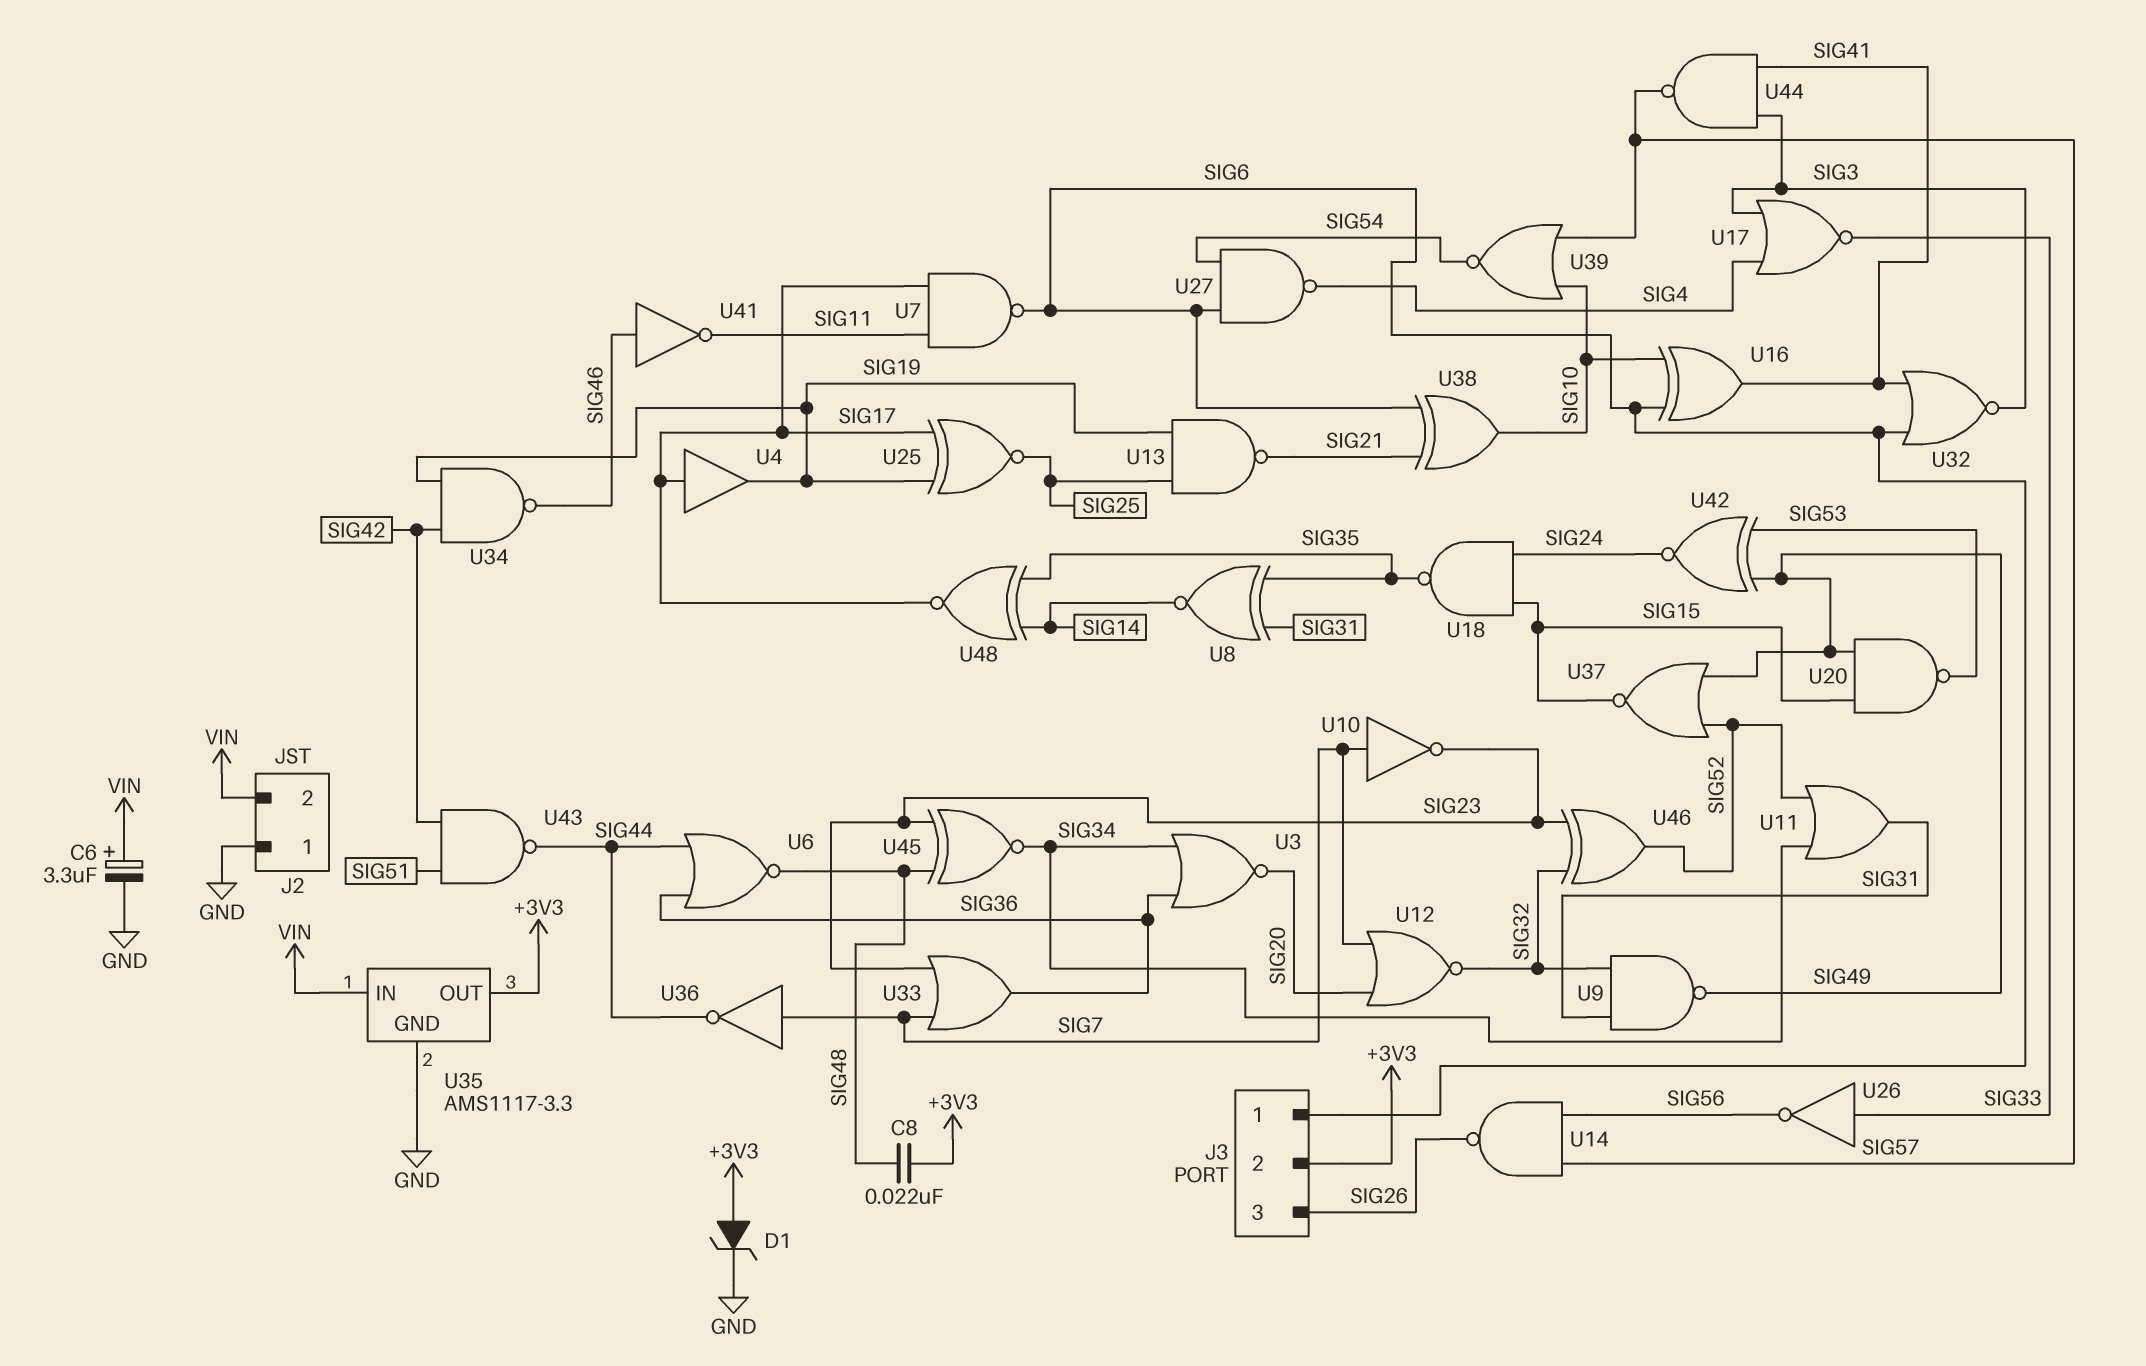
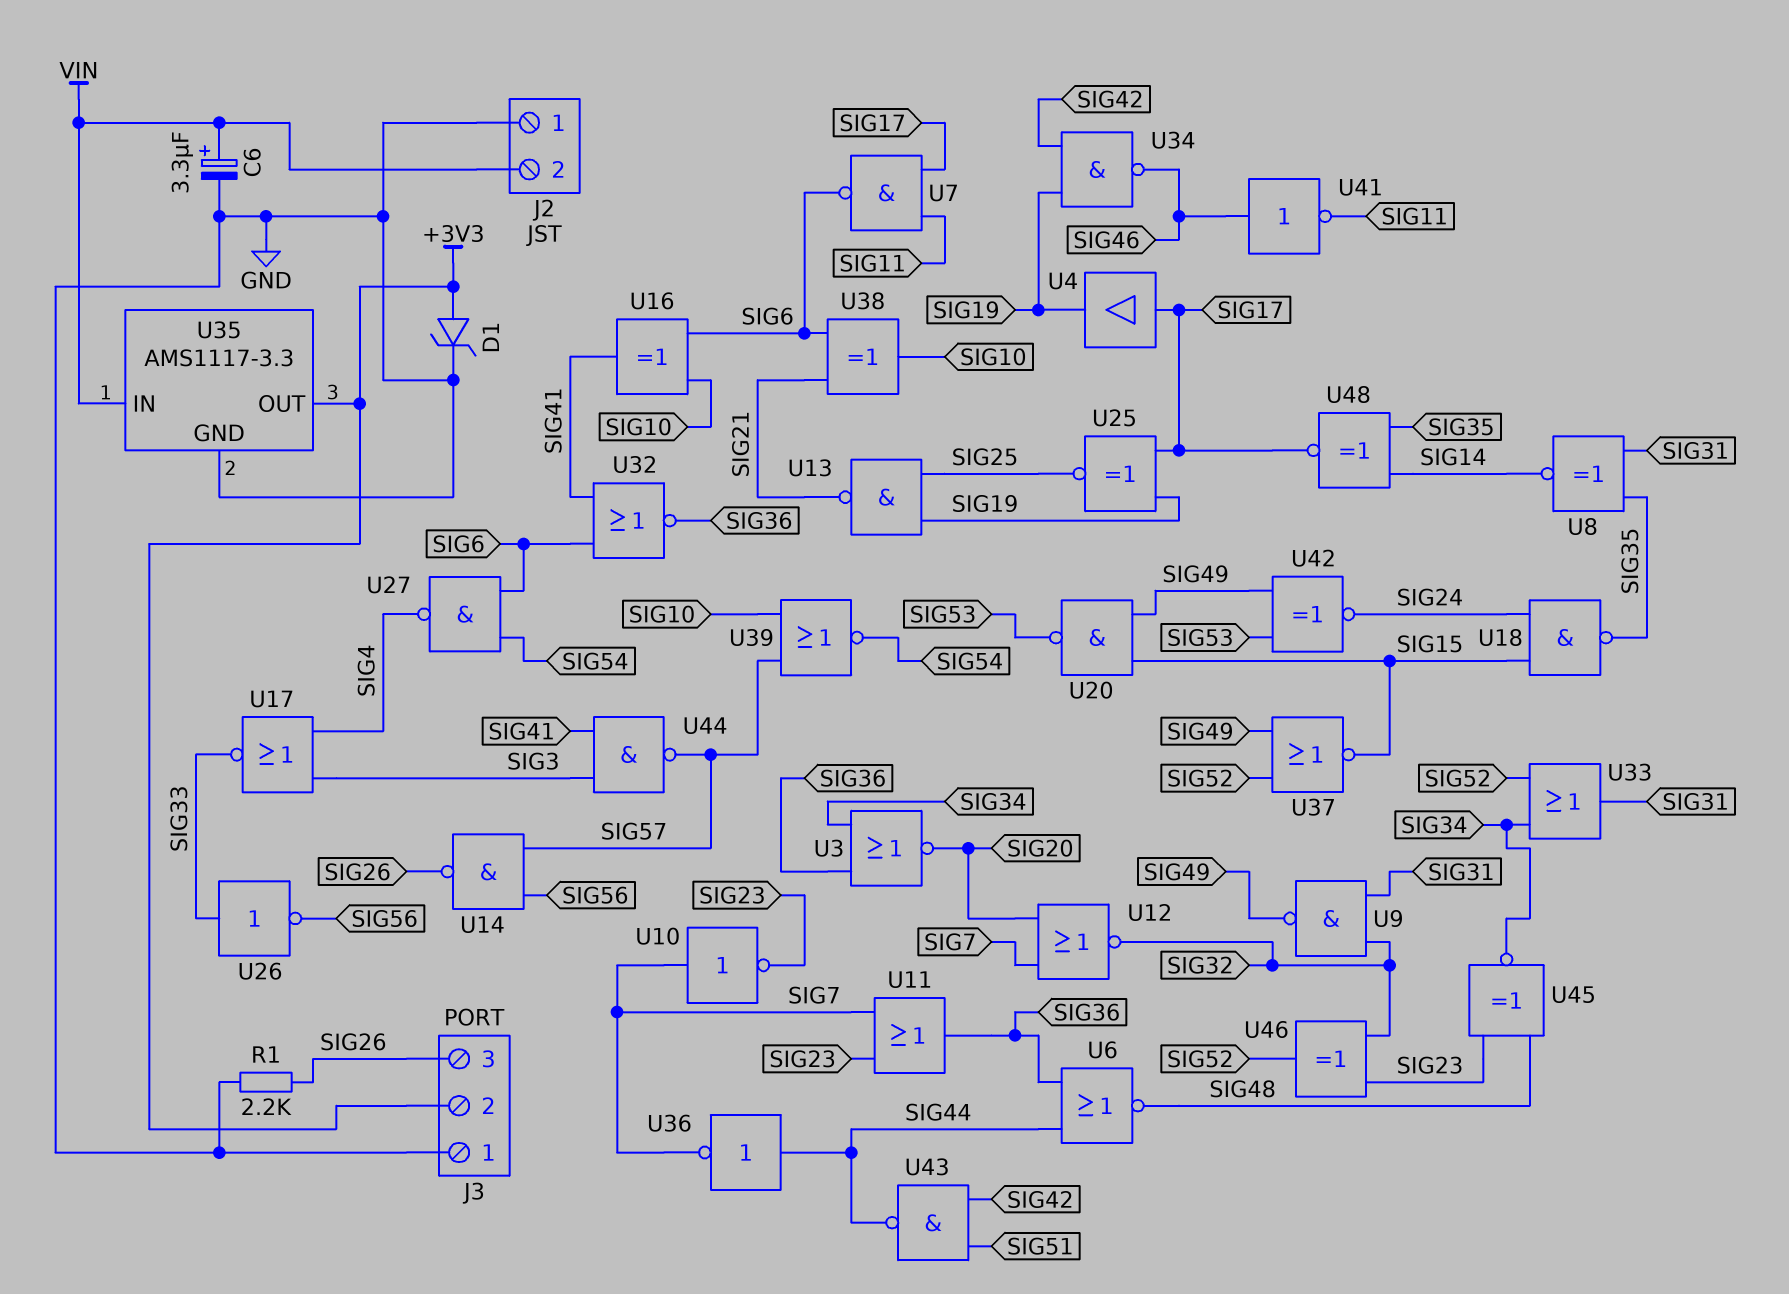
C8: 22nF (+3V3, SIG48) -> none
J3 pin 1: SIG6 -> GND
R1: none -> 2.2k (GND, SIG26)
U11: OR (in SIG34, in SIG52, out SIG31) -> OR (in SIG7, in SIG23, out SIG36)
U32: NOR (in SIG6, in SIG41, out SIG3) -> NOR (in SIG6, in SIG41, out SIG36)
U33: OR (in SIG7, in SIG23, out SIG36) -> OR (in SIG34, in SIG52, out SIG31)
U36: NOT (in SIG7, out SIG44) -> NOT (in SIG44, out SIG7)

